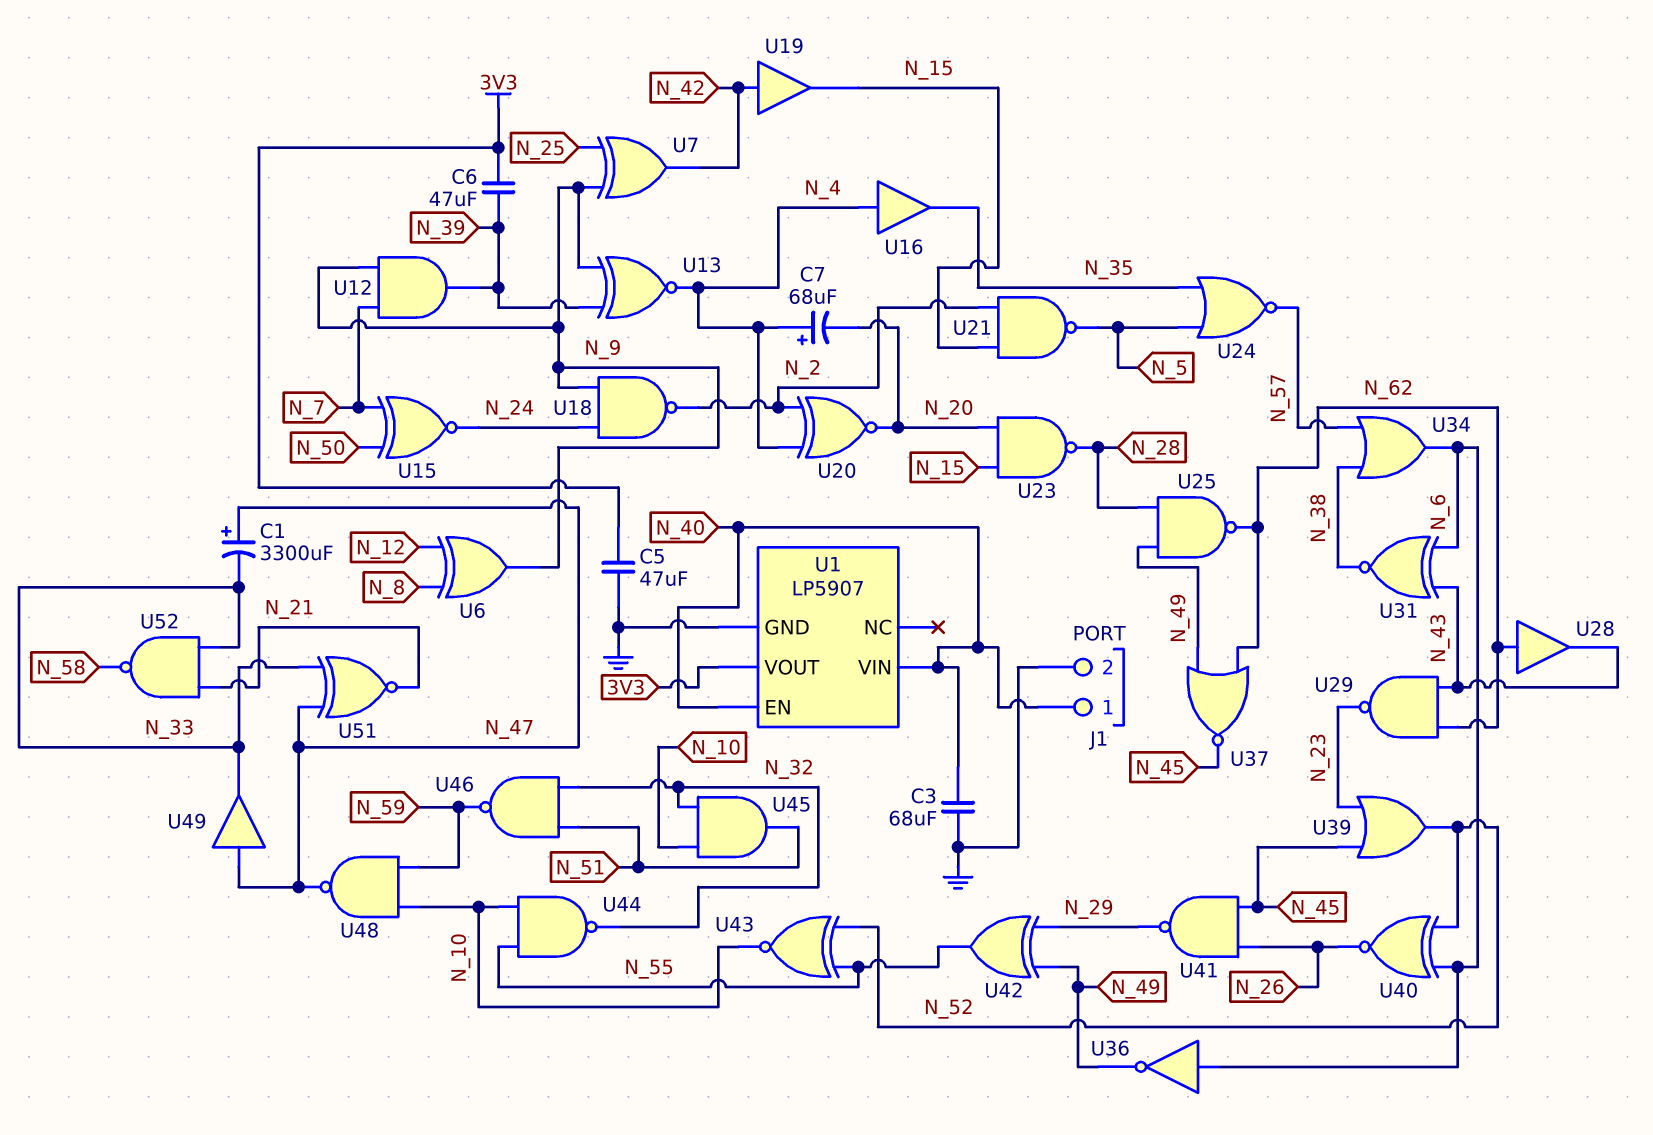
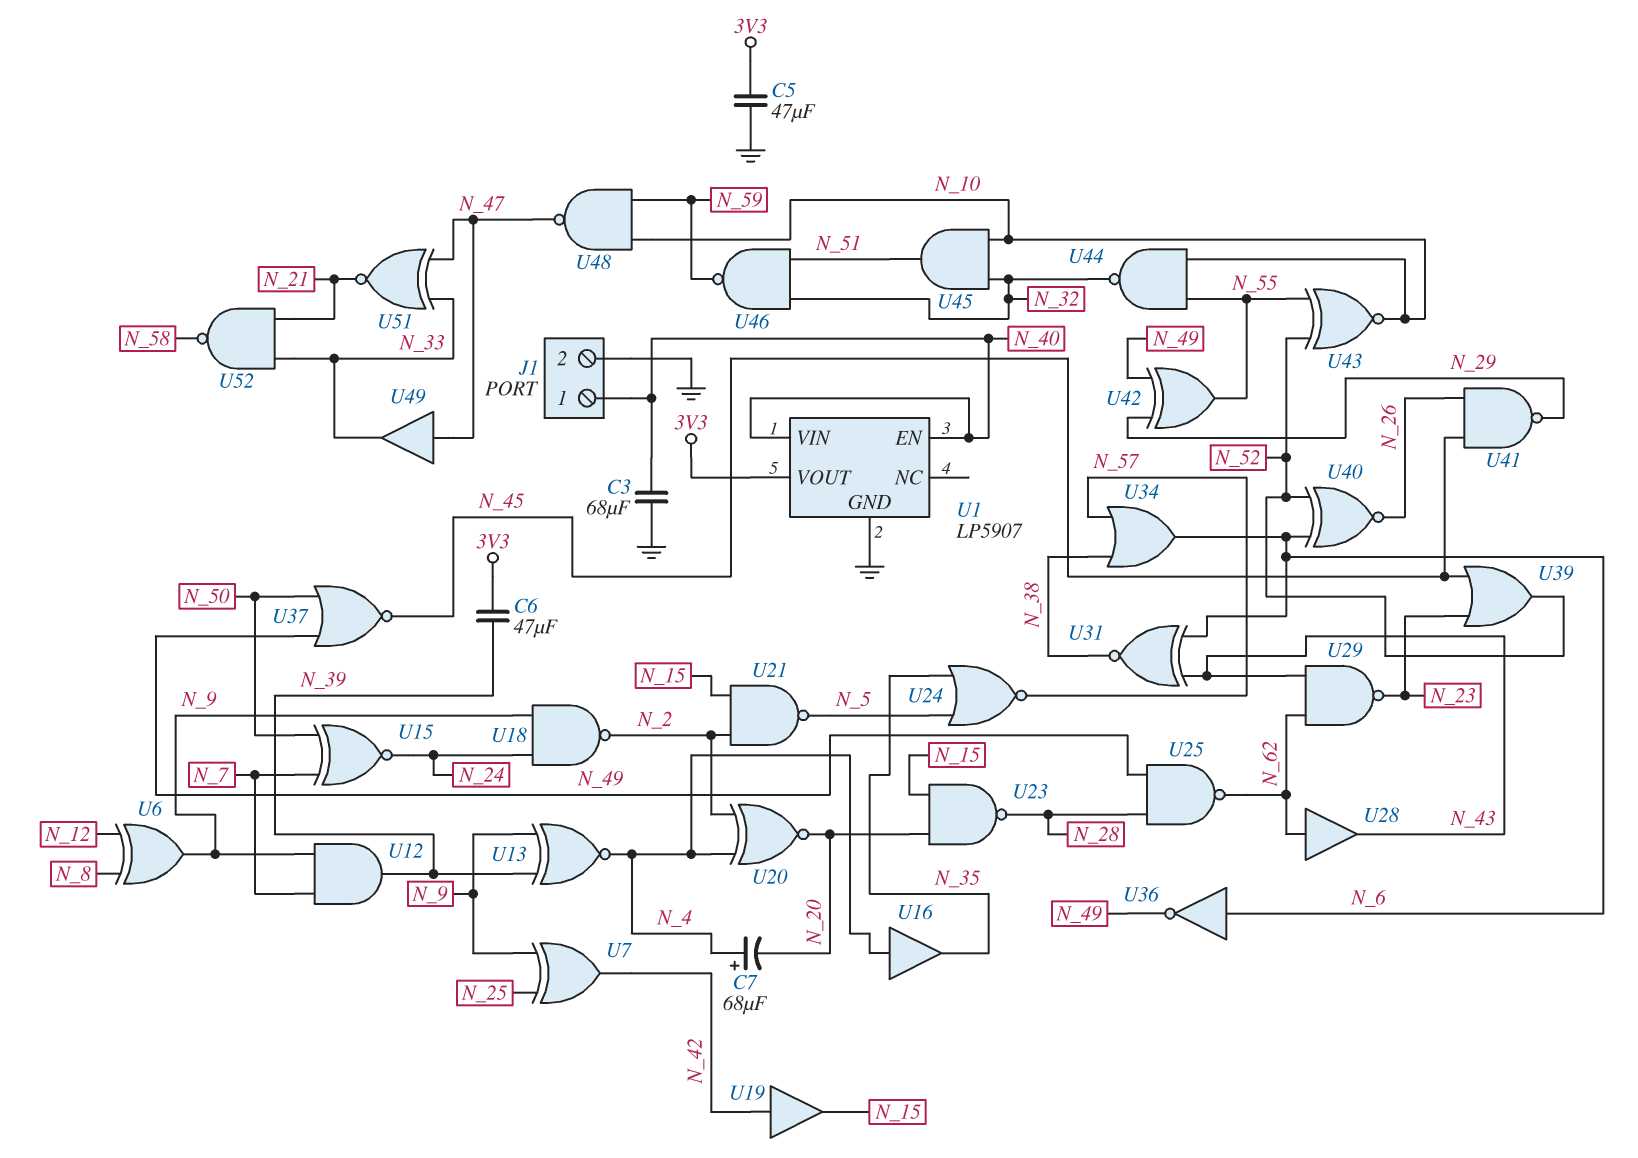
C1: 3300uF (plus N_47, minus N_33) -> none
U37: NOR (in N_49, in N_62, out N_45) -> NOR (in N_49, in N_50, out N_45)

